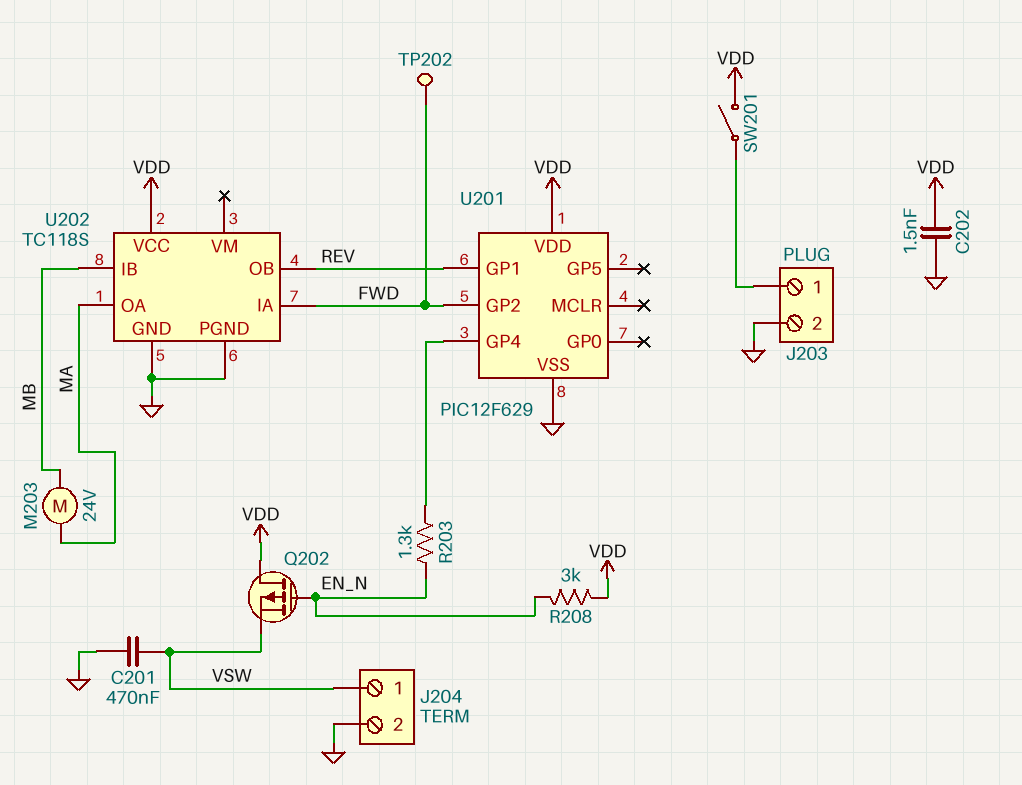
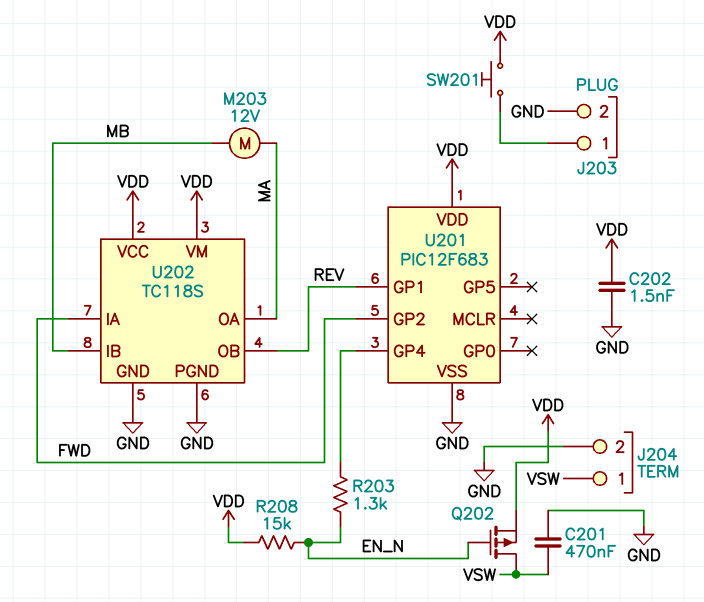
M203: motor 24V (MA, MB) -> motor 12V (MA, MB)
Q202: PMOS (G EN_N, D VDD, S VSW) -> PMOS (G EN_N, D VSW, S VDD)
R208: 3k (EN_N, VDD) -> 15k (EN_N, VDD)
SW201: switch (J203/1, VDD) -> button (J203/1, VDD)
TP202: test point (FWD) -> none
U201: PIC12F629 -> PIC12F683
U202 pin VM: none -> VDD

